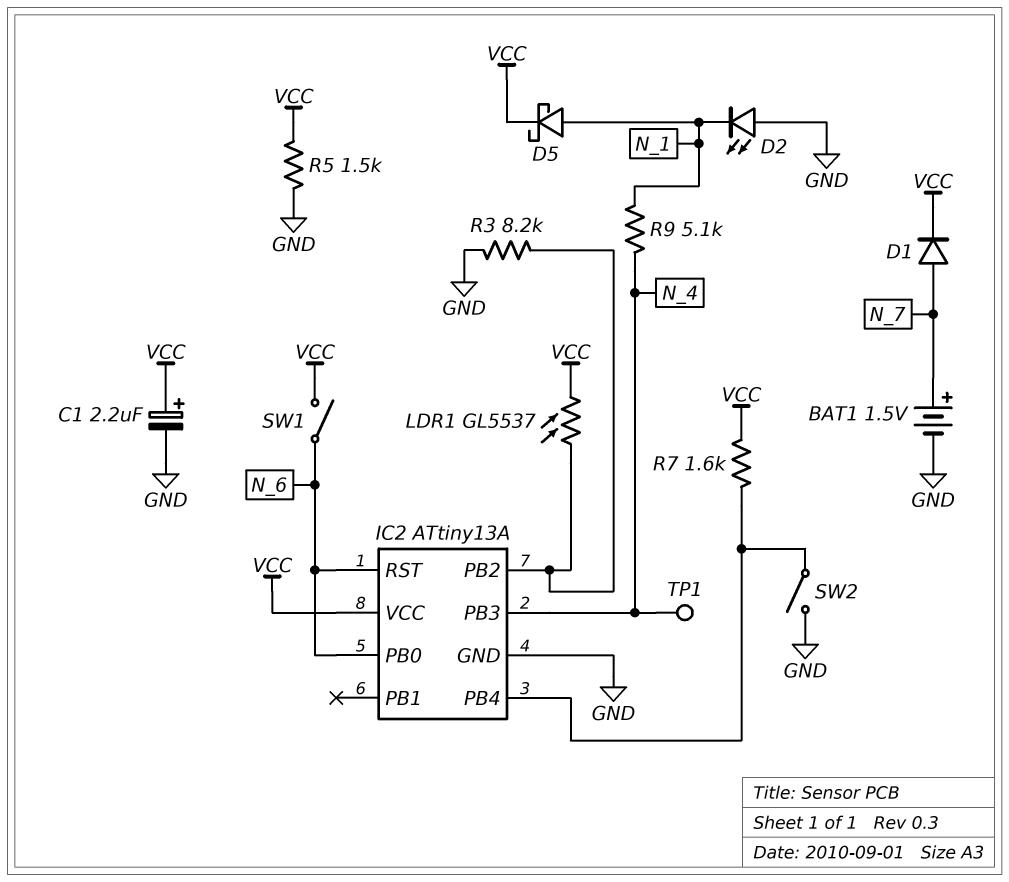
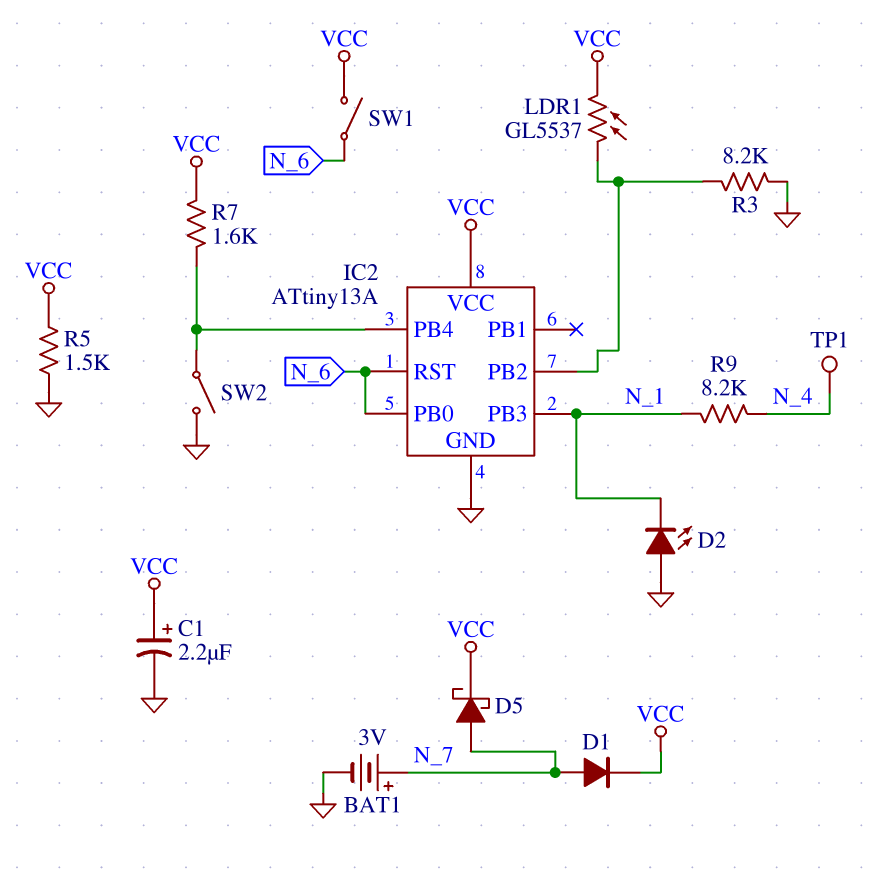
BAT1: 1.5V (plus N_7, minus GND) -> 3V (plus N_7, minus GND)
D5: schottky (A N_1, K VCC) -> schottky (A N_7, K VCC)
IC2 pin PB3: N_4 -> N_1
R9: 5.1k (N_1, N_4) -> 8.2k (N_1, N_4)

